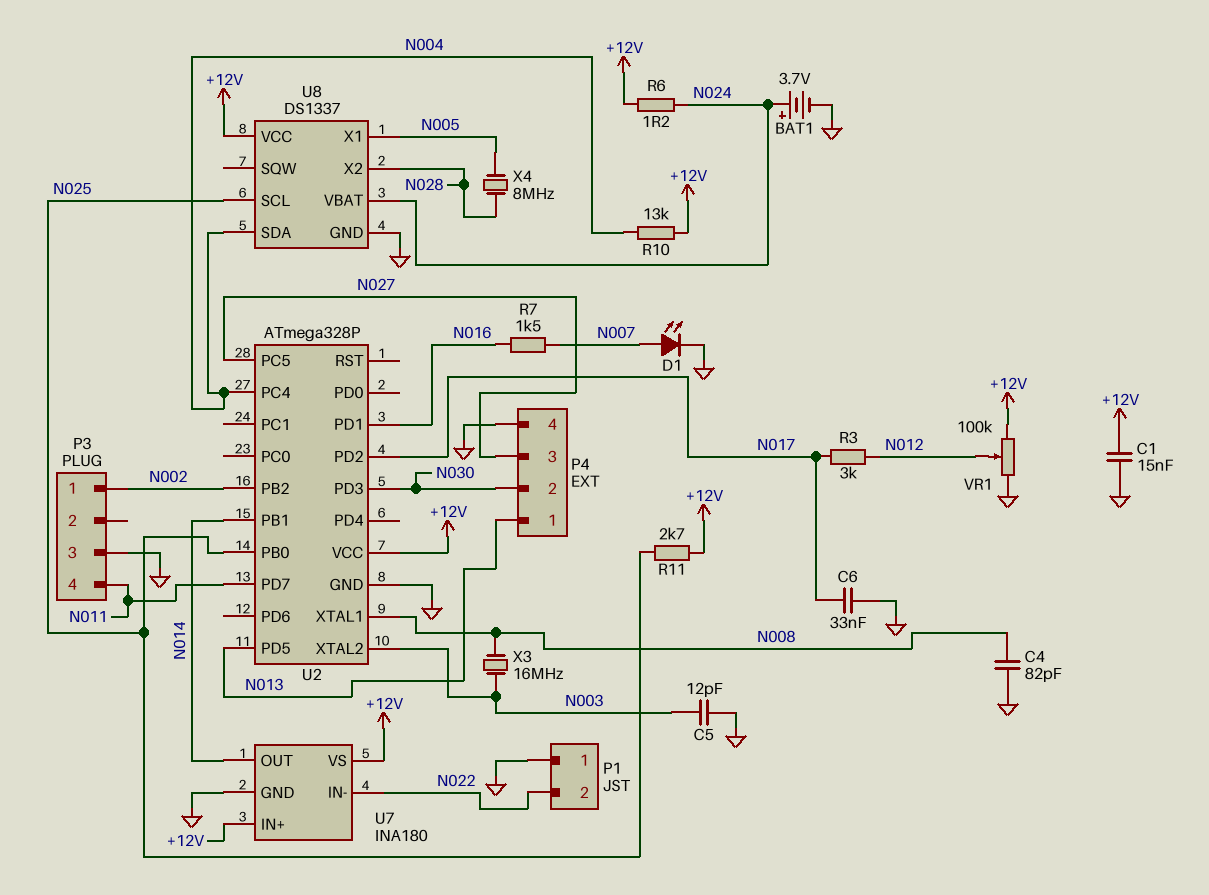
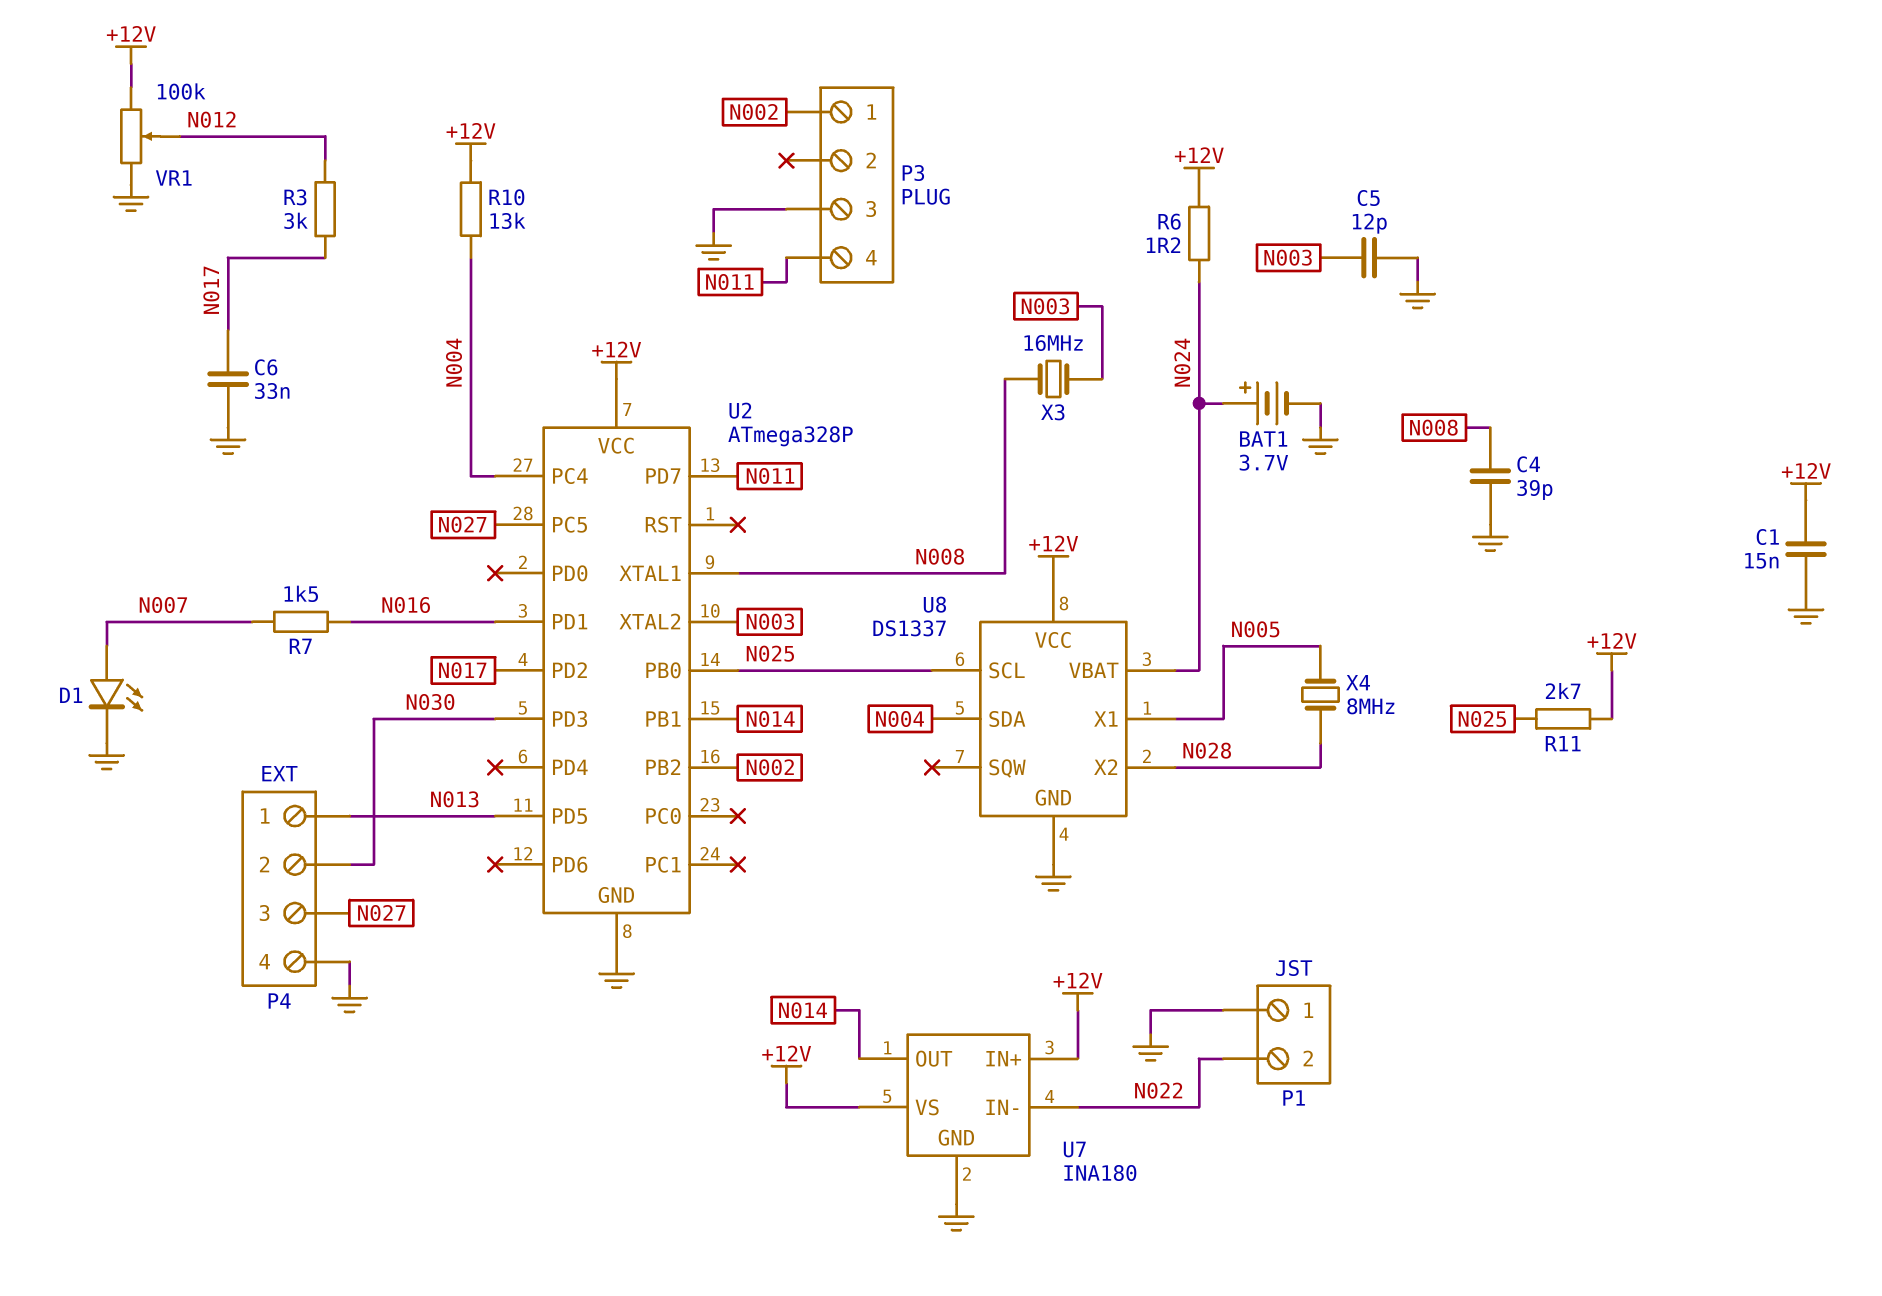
C4: 82pF (GND, N008) -> 39pF (GND, N008)

